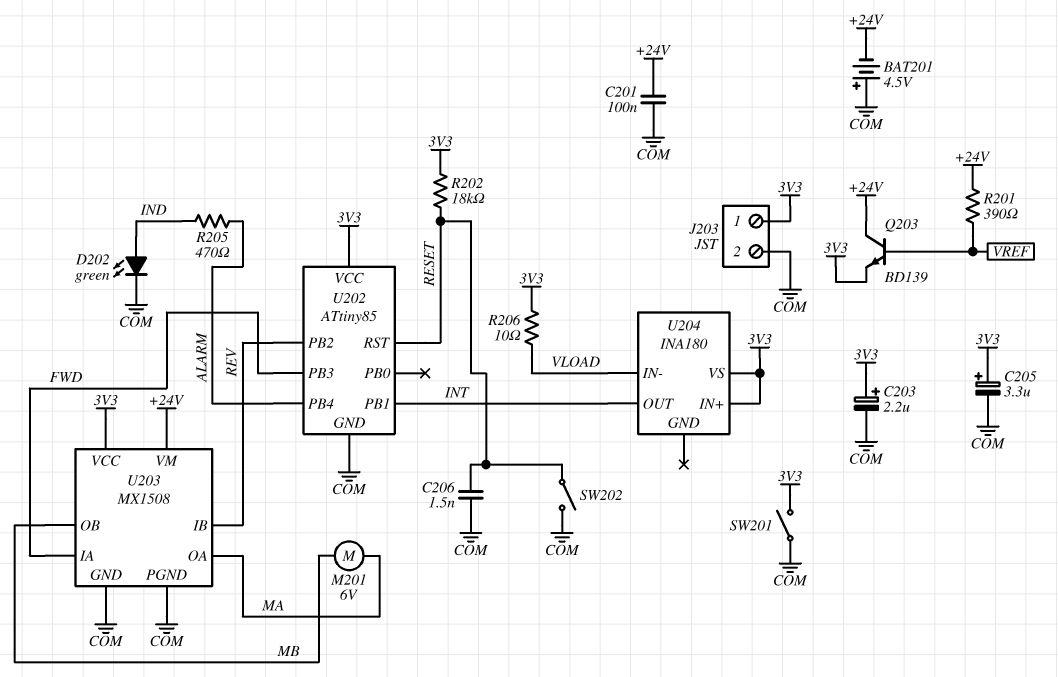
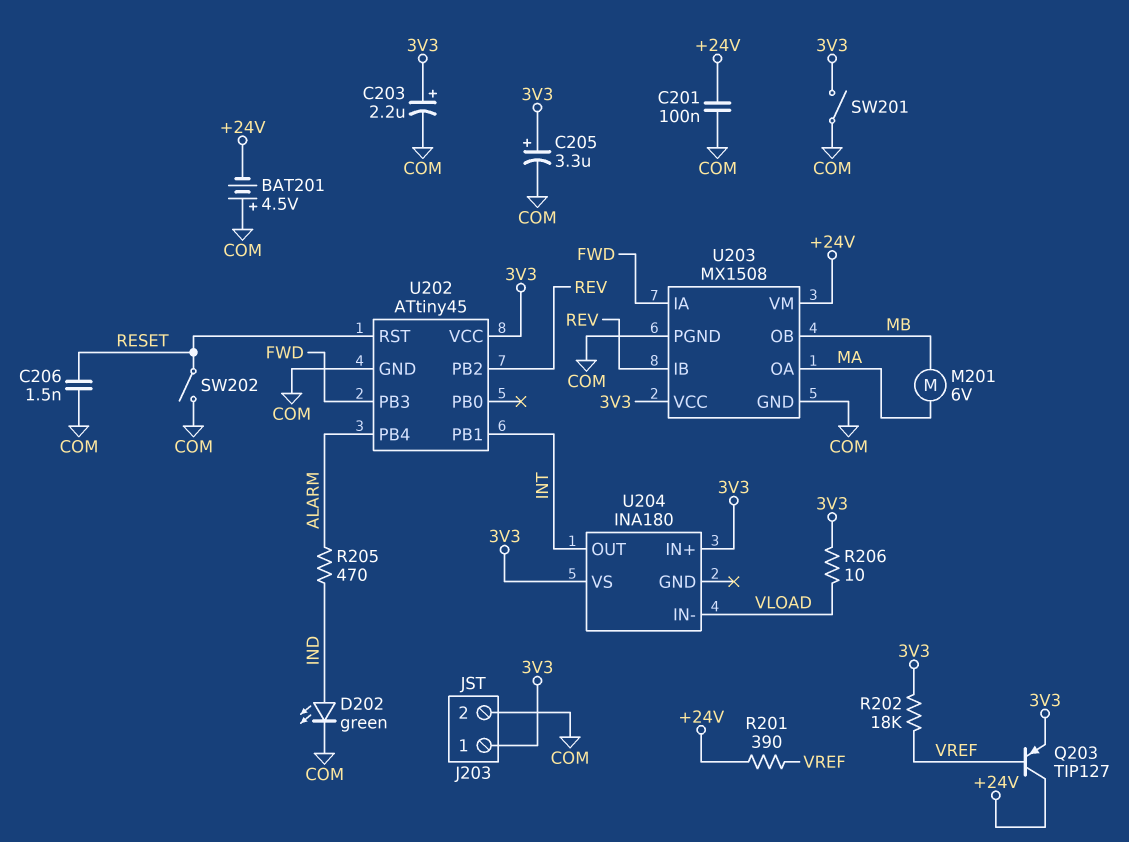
Q203: NPN BD139 (B VREF, C +24V, E 3V3) -> PNP TIP127 (B VREF, C +24V, E 3V3)
R202: 18k (3V3, RESET) -> 18k (3V3, VREF)
U202: ATtiny85 -> ATtiny45

